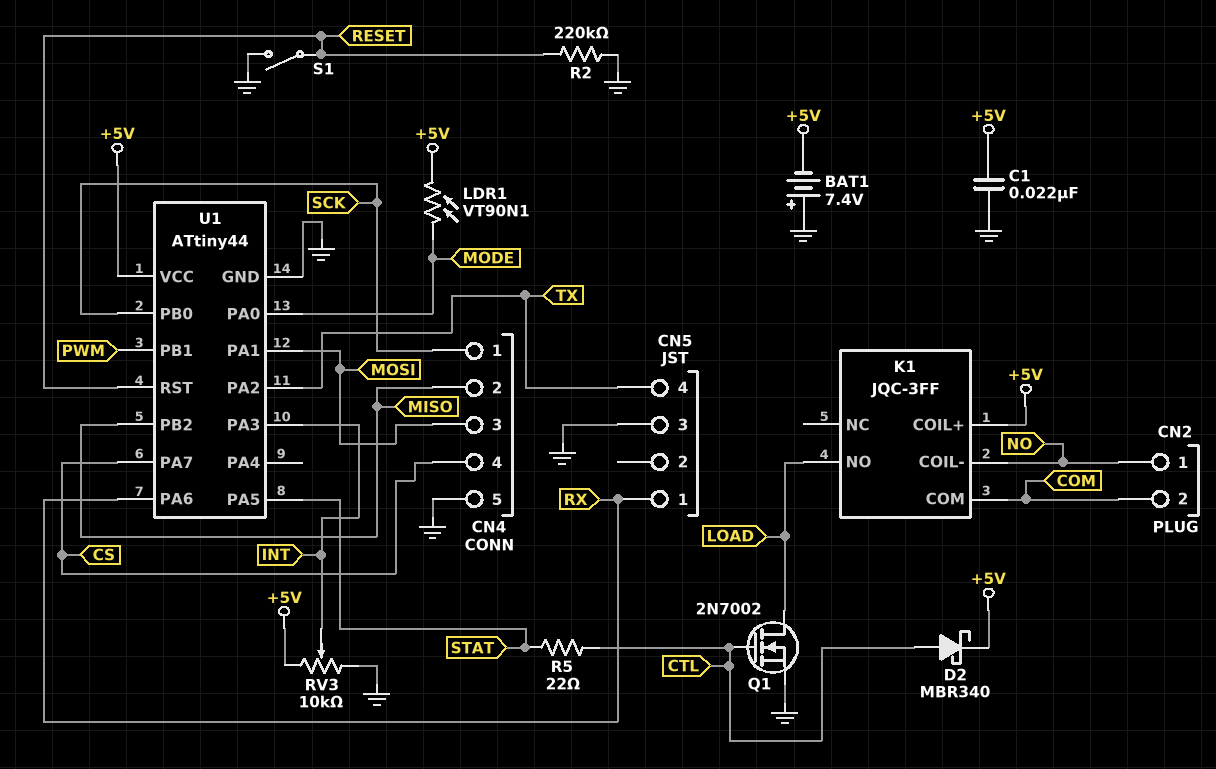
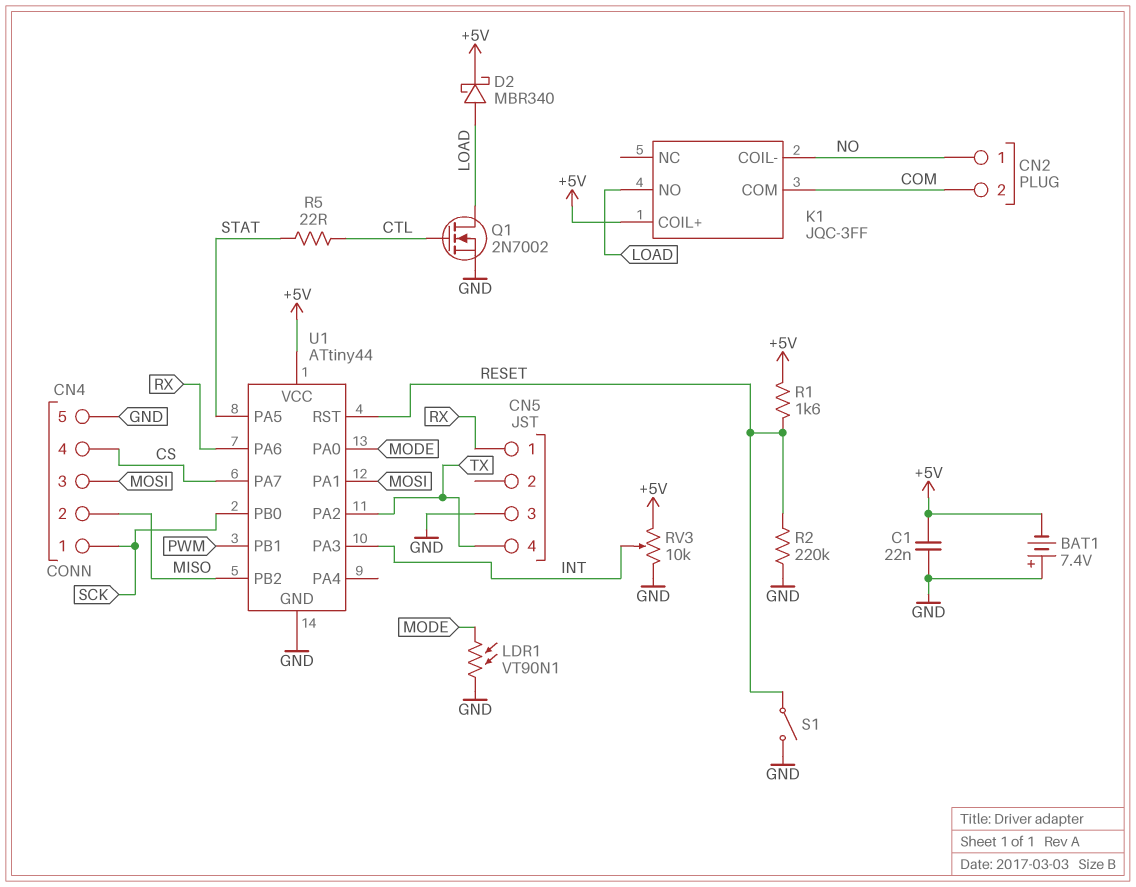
D2: schottky MBR340 (A CTL, K +5V) -> schottky MBR340 (A LOAD, K +5V)
LDR1: VT90N1 (+5V, MODE) -> VT90N1 (GND, MODE)
R1: none -> 1.6k (+5V, RESET)

